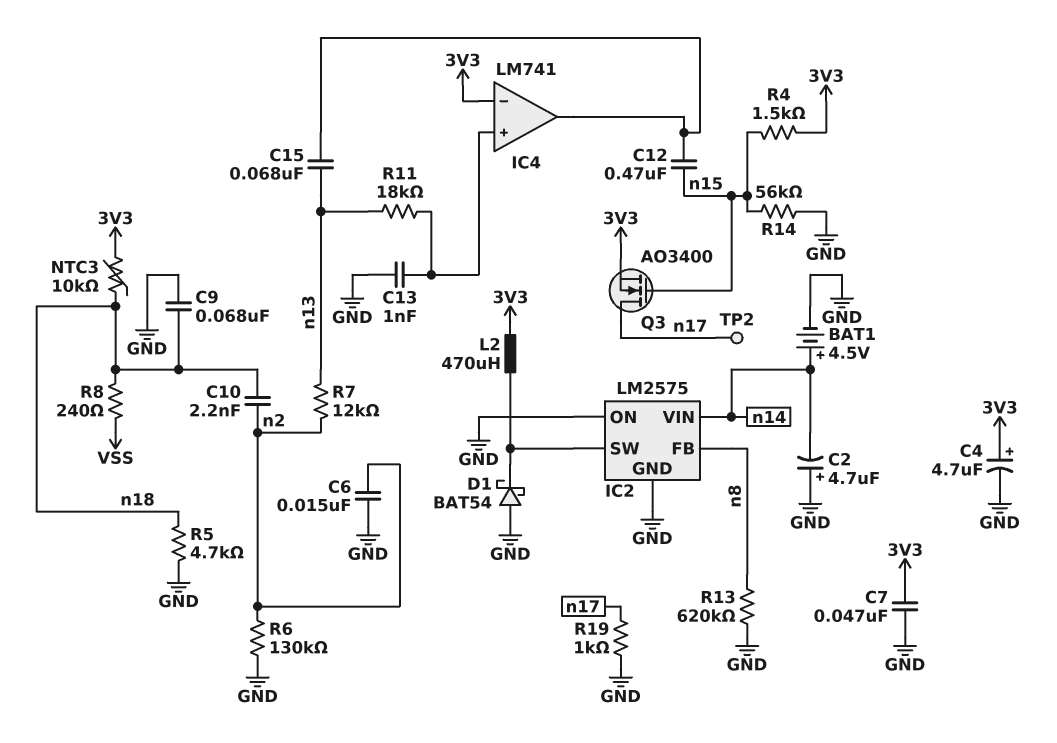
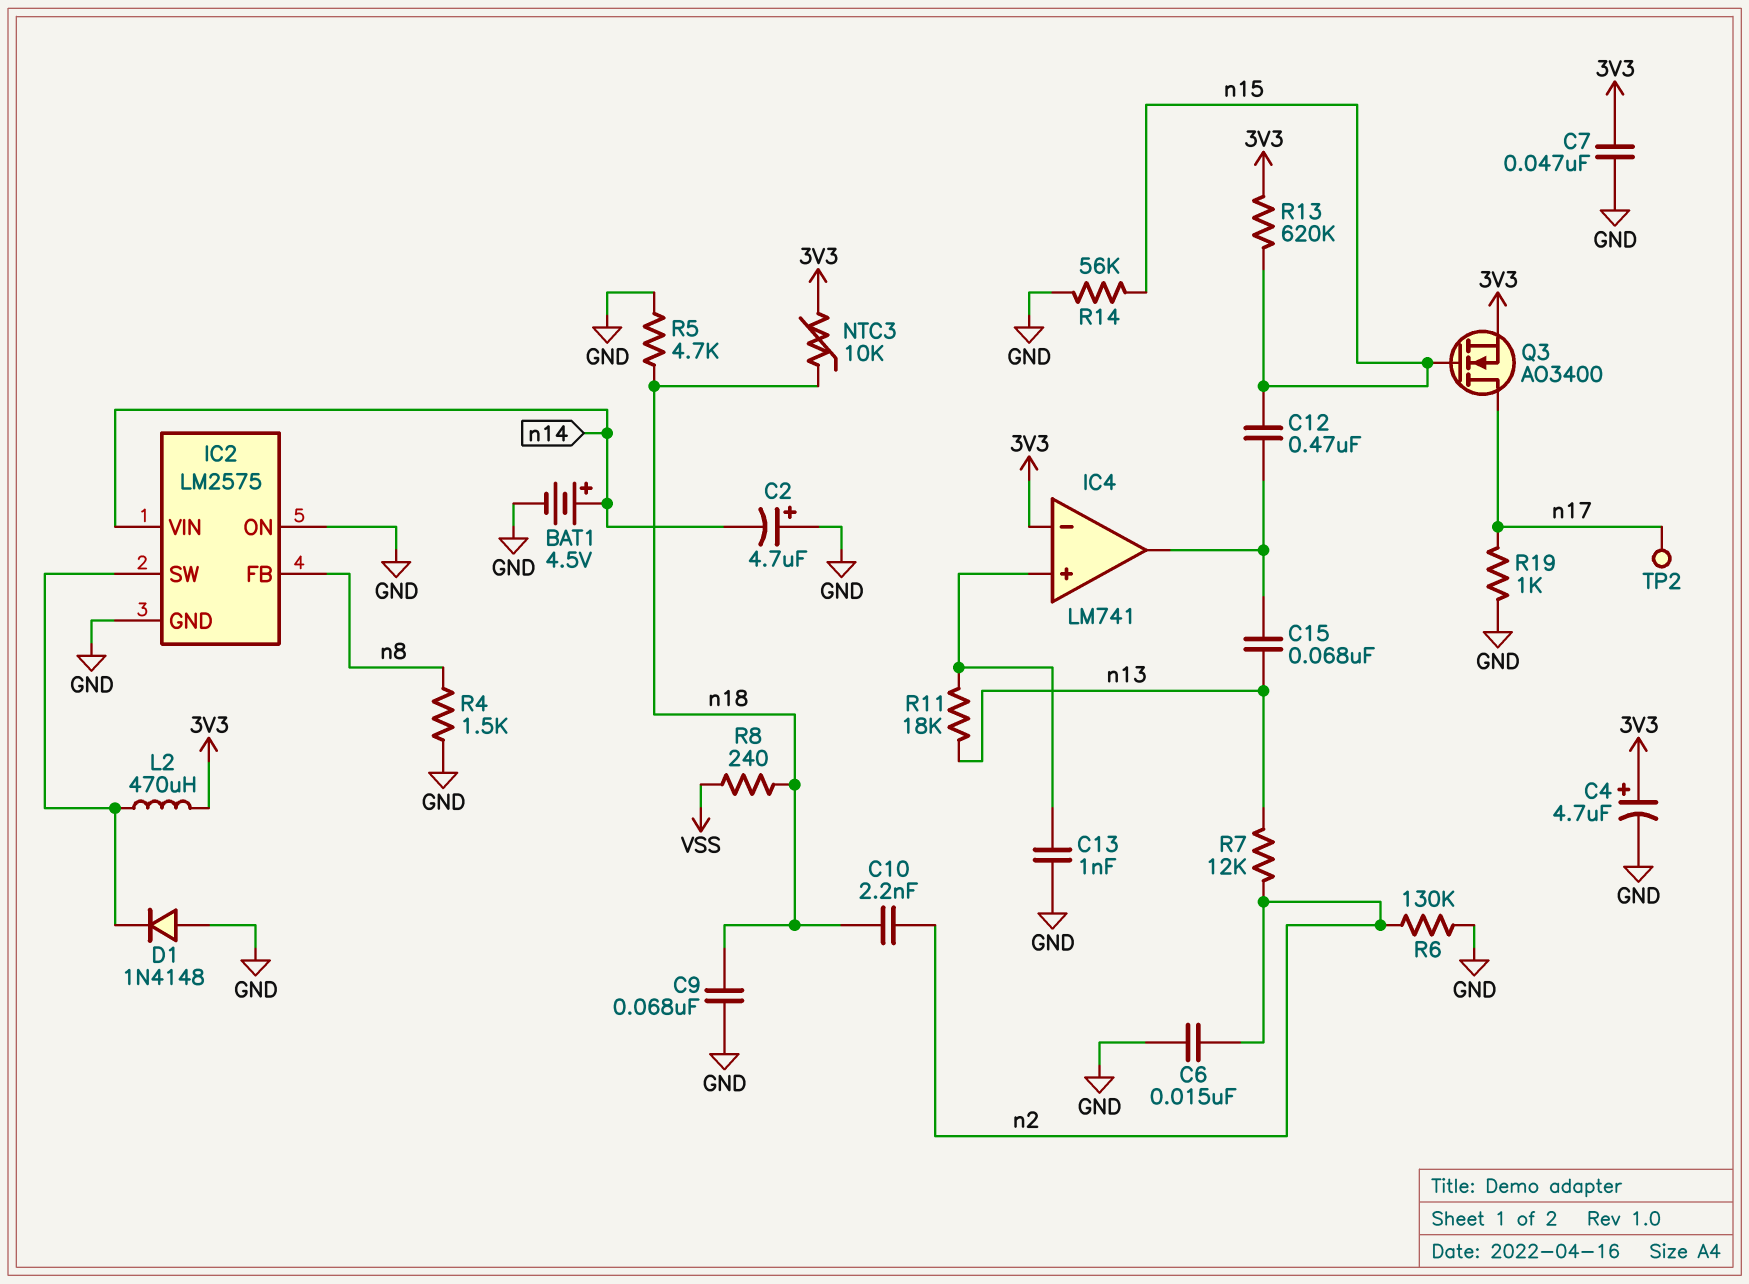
D1: schottky BAT54 (A GND, K IC2/SW) -> diode 1N4148 (A GND, K IC2/SW)
R4: 1.5k (3V3, n15) -> 1.5k (GND, n8)
R13: 620k (GND, n8) -> 620k (3V3, n15)

